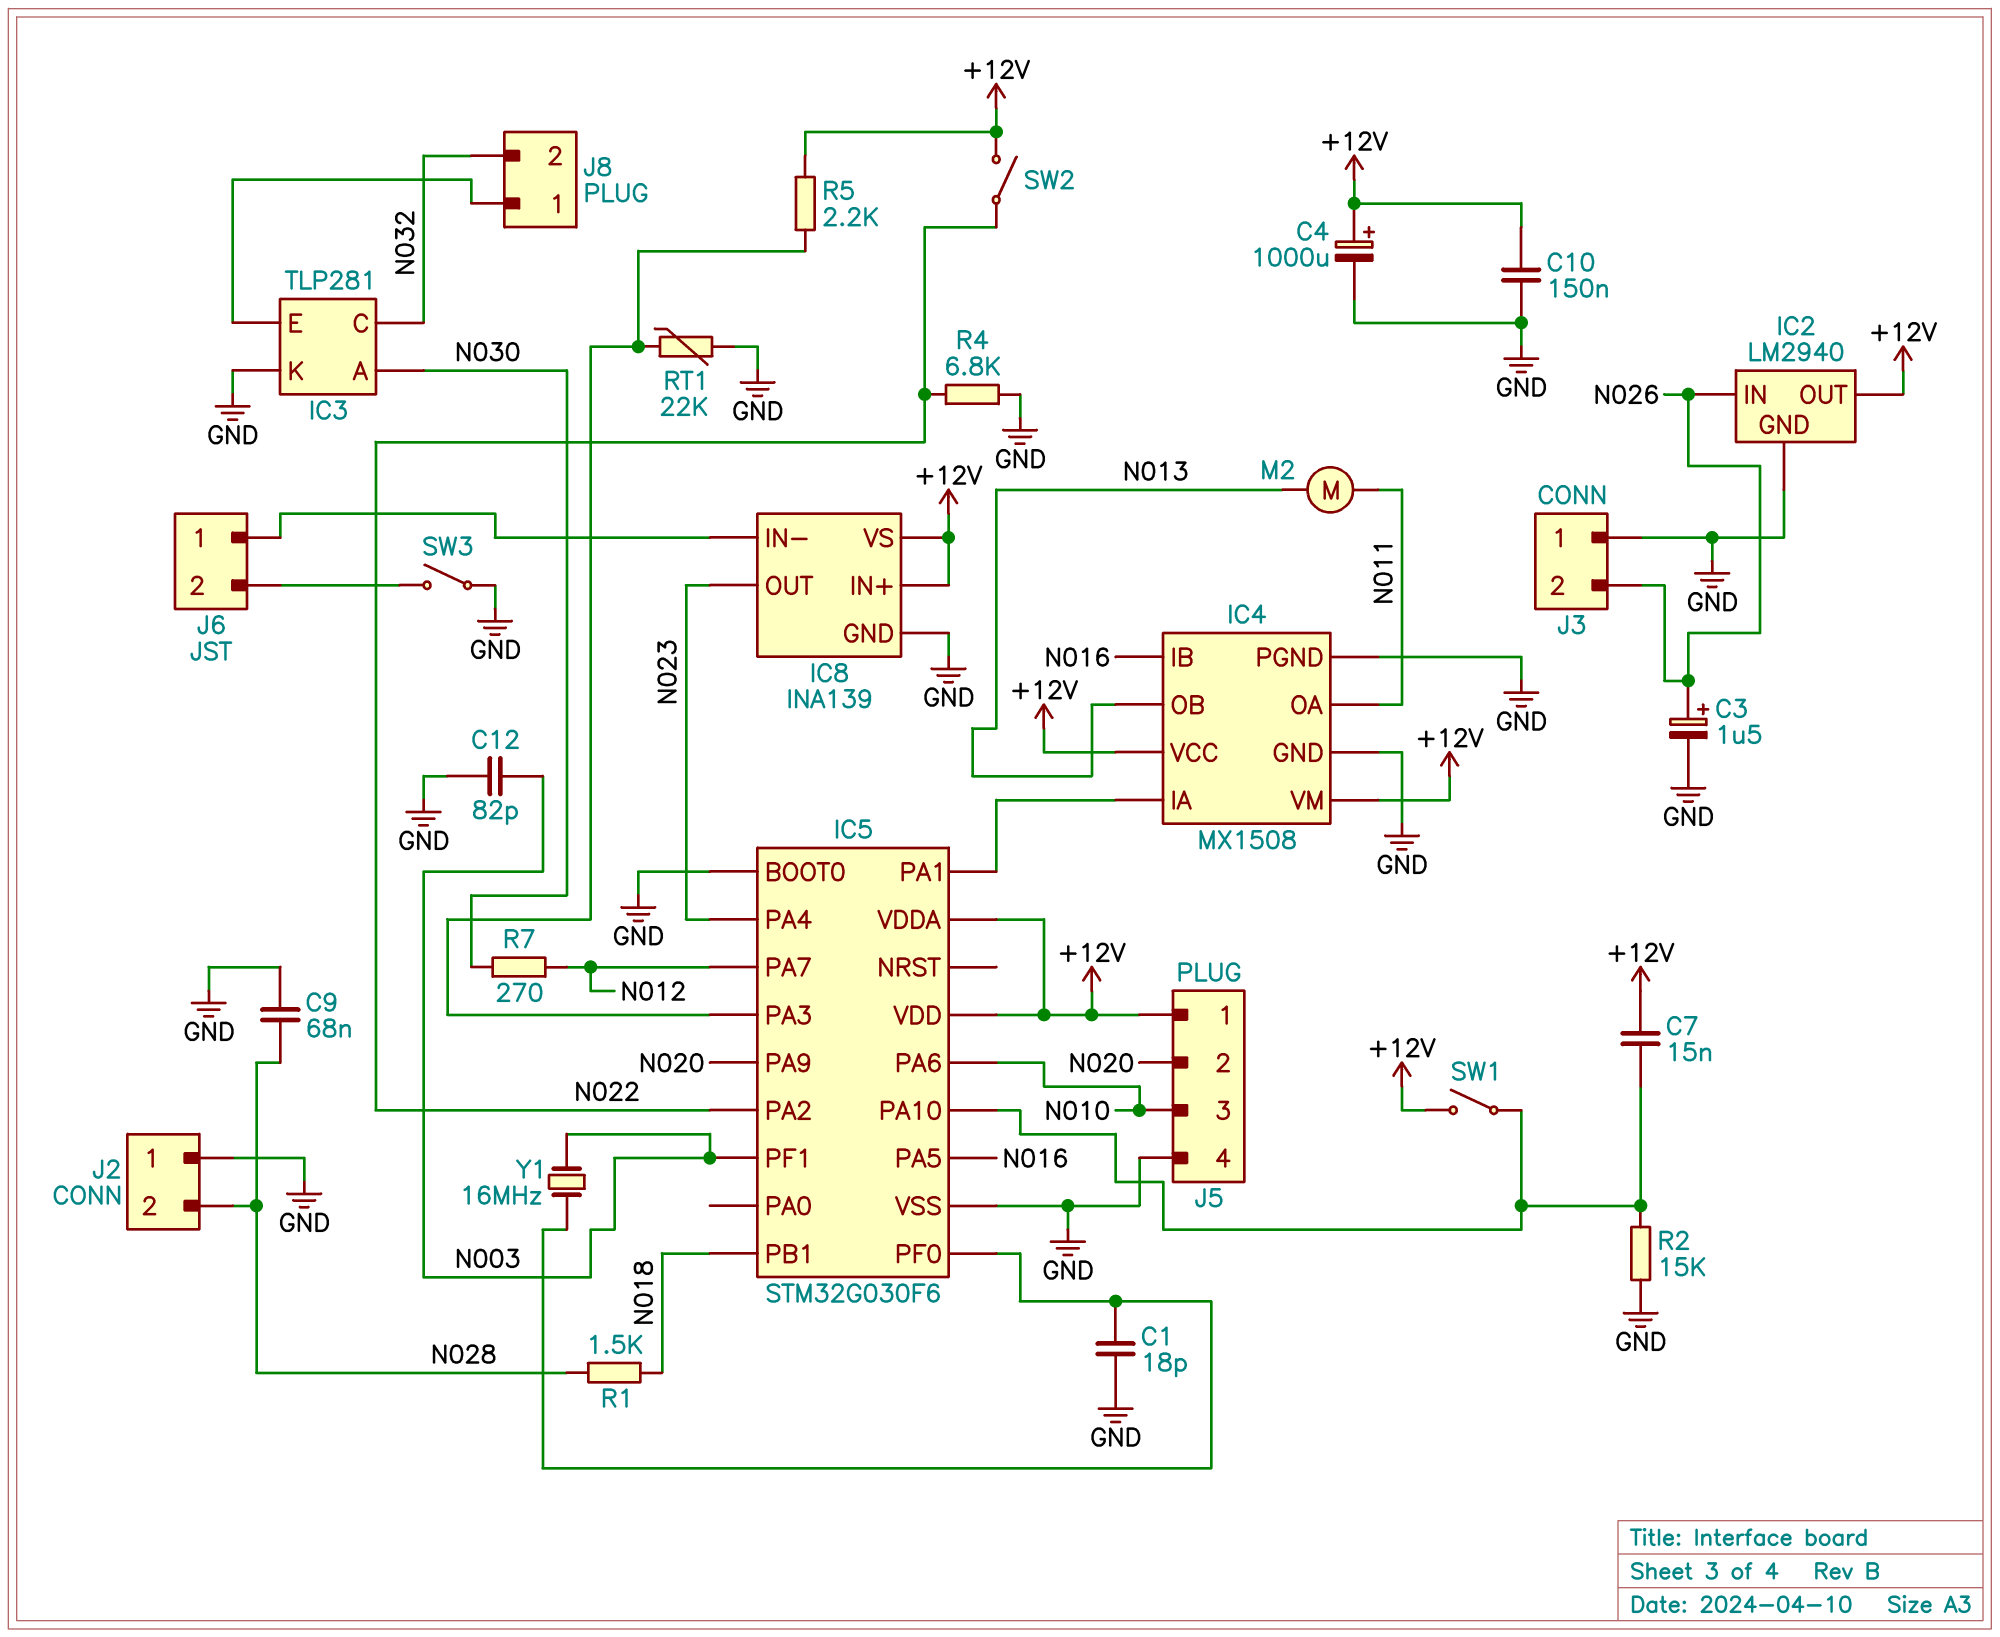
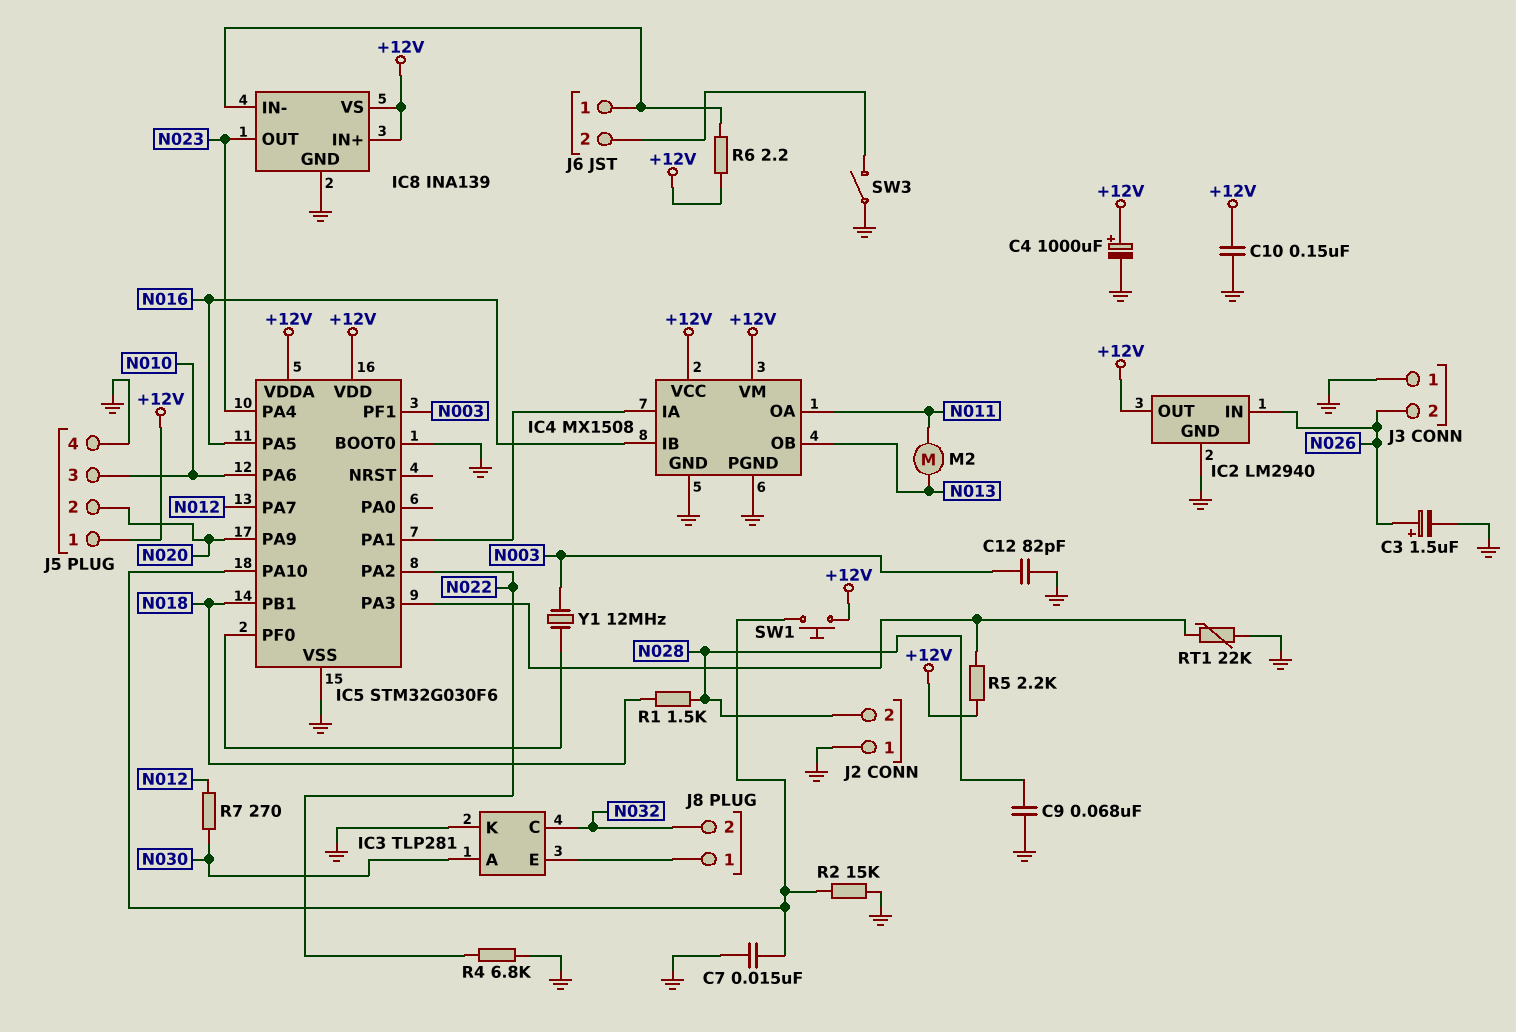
C1: 18pF (GND, IC5/PF0) -> none
C7: 15nF (+12V, IC5/PA10) -> 15nF (GND, IC5/PA10)
R6: none -> 2.2 (+12V, IC8/IN-)
SW1: switch (+12V, IC5/PA10) -> button (+12V, IC5/PA10)
SW2: switch (+12V, N022) -> none
Y1: 16MHz (IC5/PF0, N003) -> 12MHz (IC5/PF0, N003)

